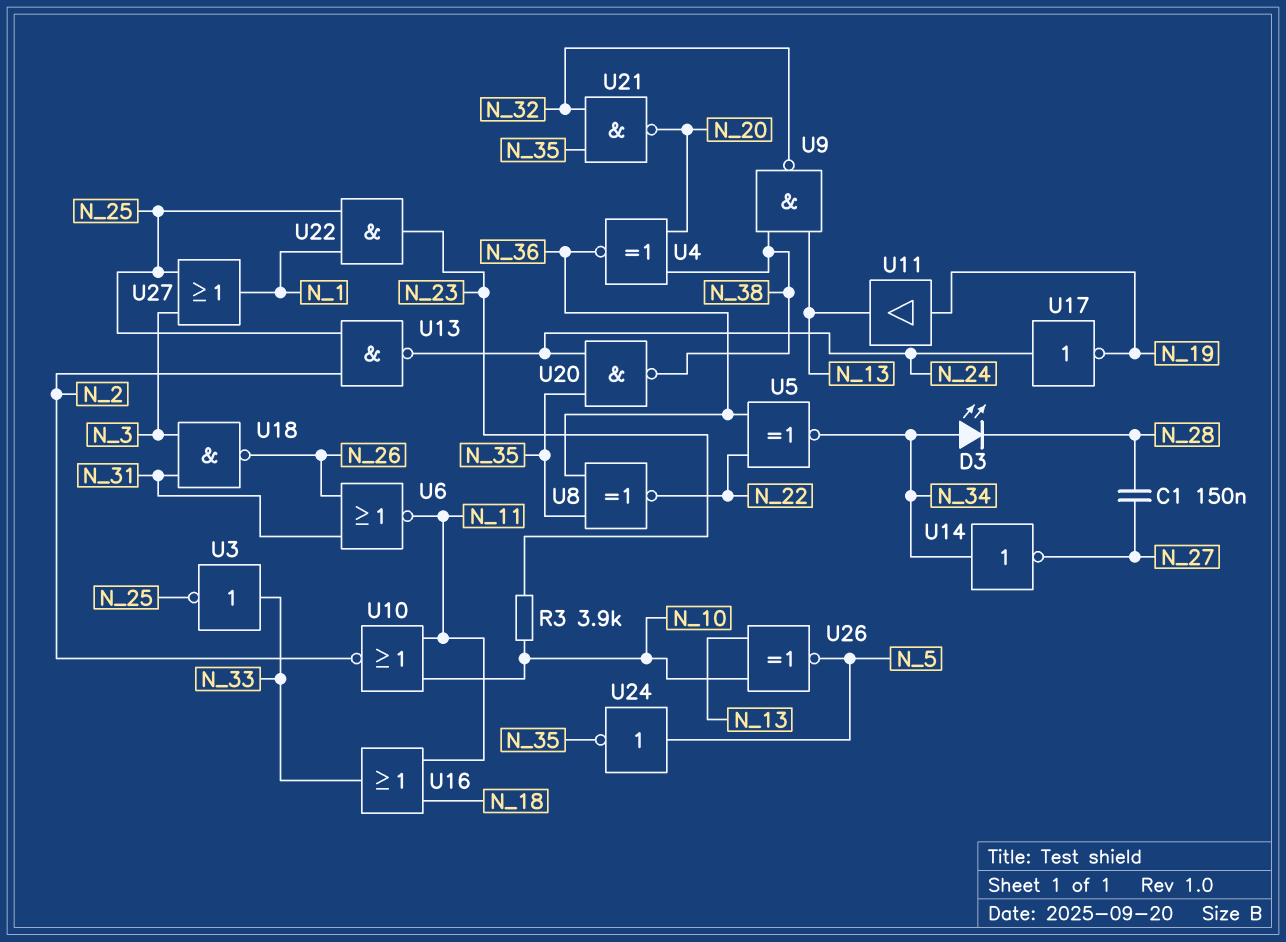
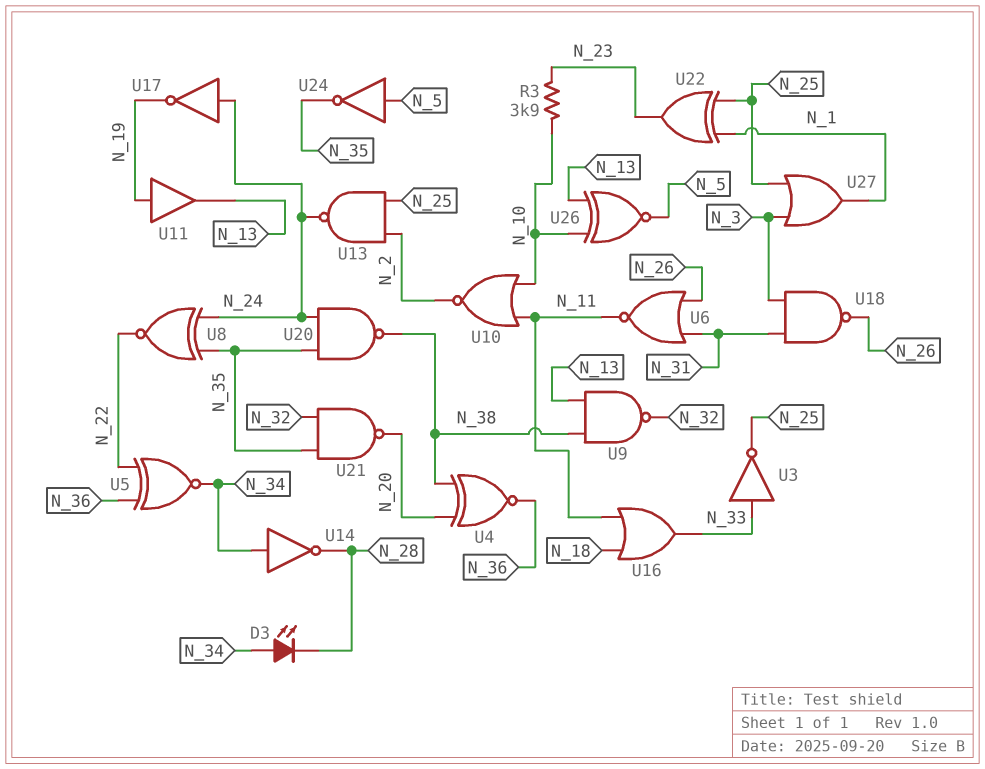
C1: 150nF (N_27, N_28) -> none
U8: XNOR (in N_35, in N_36, out N_22) -> XNOR (in N_24, in N_35, out N_22)
U14: NOT (in N_34, out N_27) -> NOT (in N_34, out N_28)
U22: AND (in N_1, in N_25, out N_23) -> XOR (in N_1, in N_25, out N_23)

